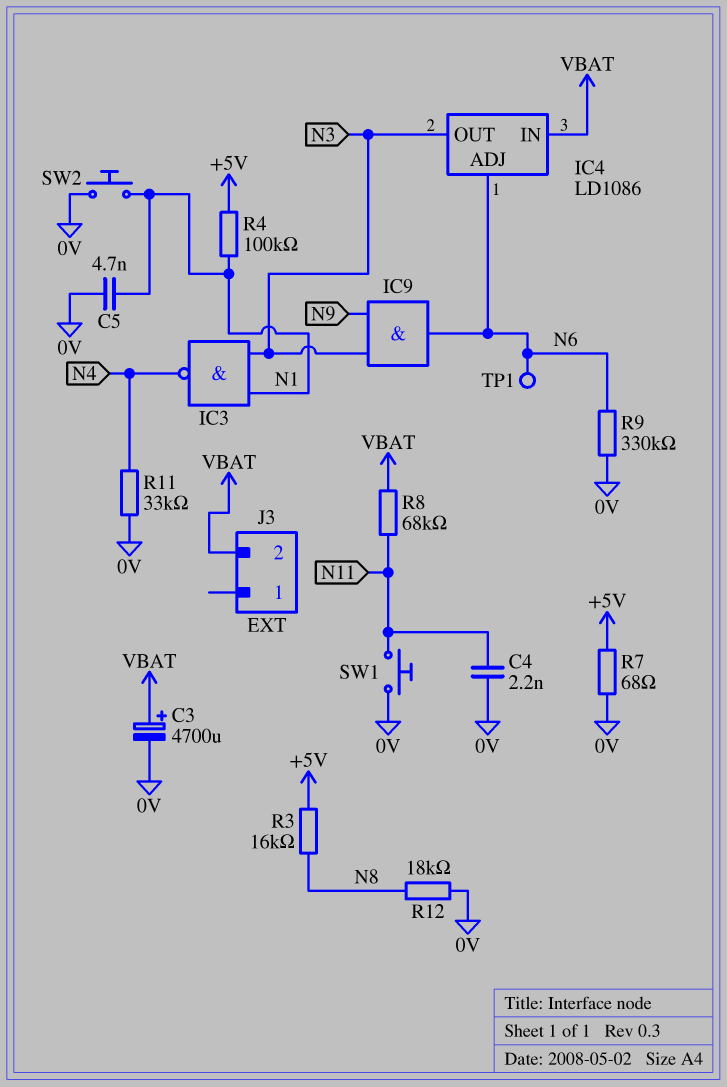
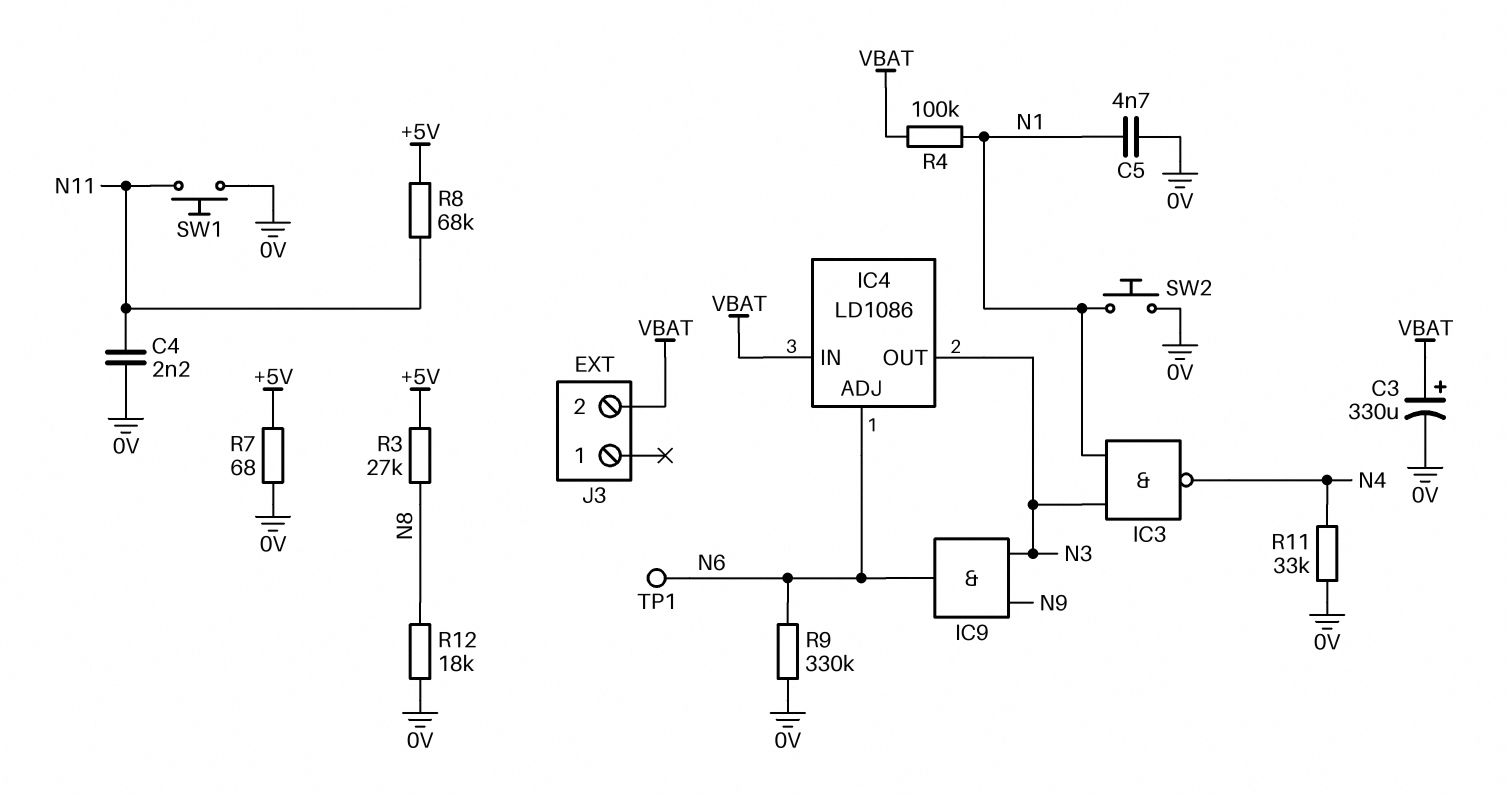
C3: 4700uF (plus VBAT, minus 0V) -> 330uF (plus VBAT, minus 0V)
R3: 16k (+5V, N8) -> 27k (+5V, N8)
R4: 100k (+5V, N1) -> 100k (N1, VBAT)
R8: 68k (N11, VBAT) -> 68k (+5V, N11)

